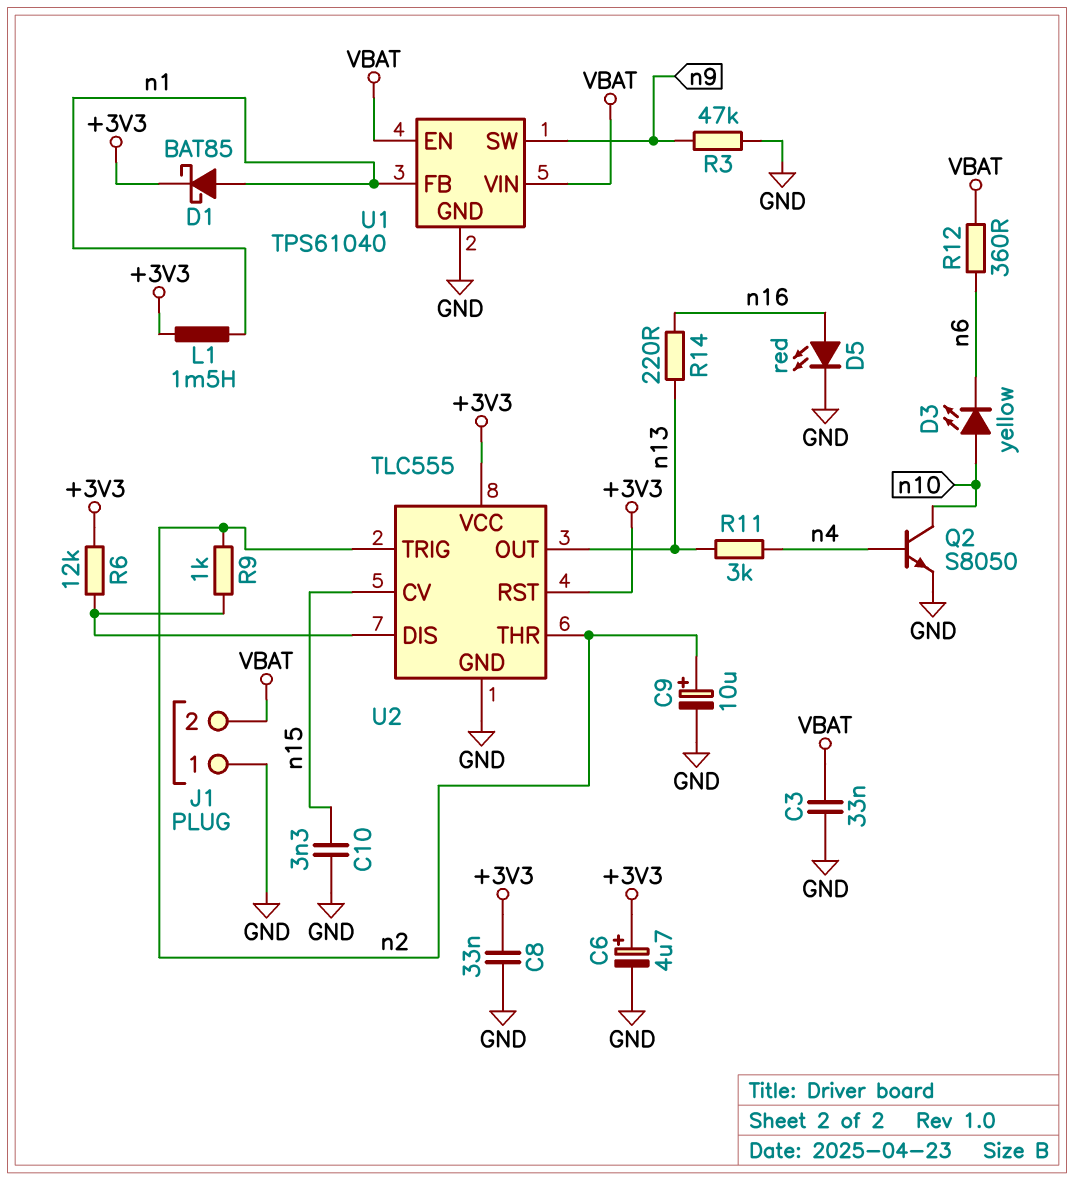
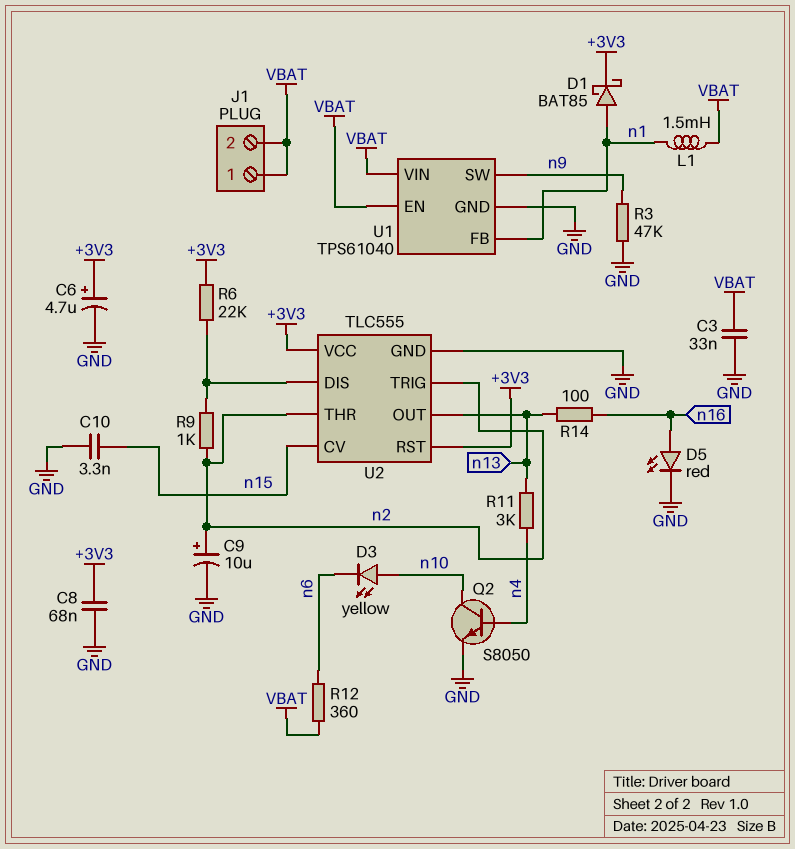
C8: 33nF (+3V3, GND) -> 68nF (+3V3, GND)
J1 pin 1: GND -> VBAT
L1: 1.5mH (+3V3, n1) -> 1.5mH (VBAT, n1)
R6: 12k (+3V3, U2/DIS) -> 22k (+3V3, U2/DIS)
R14: 220 (n13, n16) -> 100 (n13, n16)

